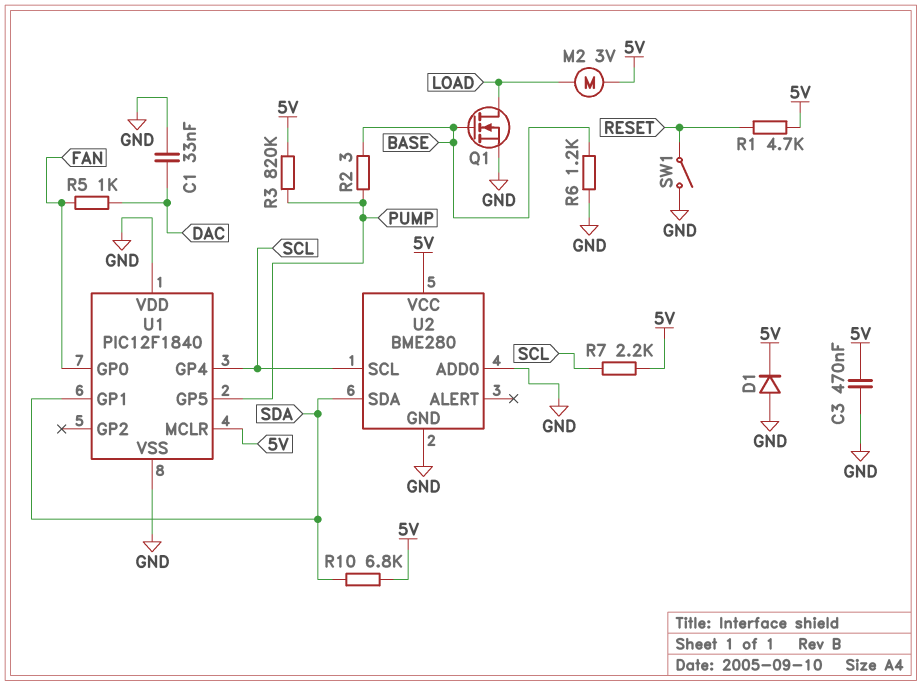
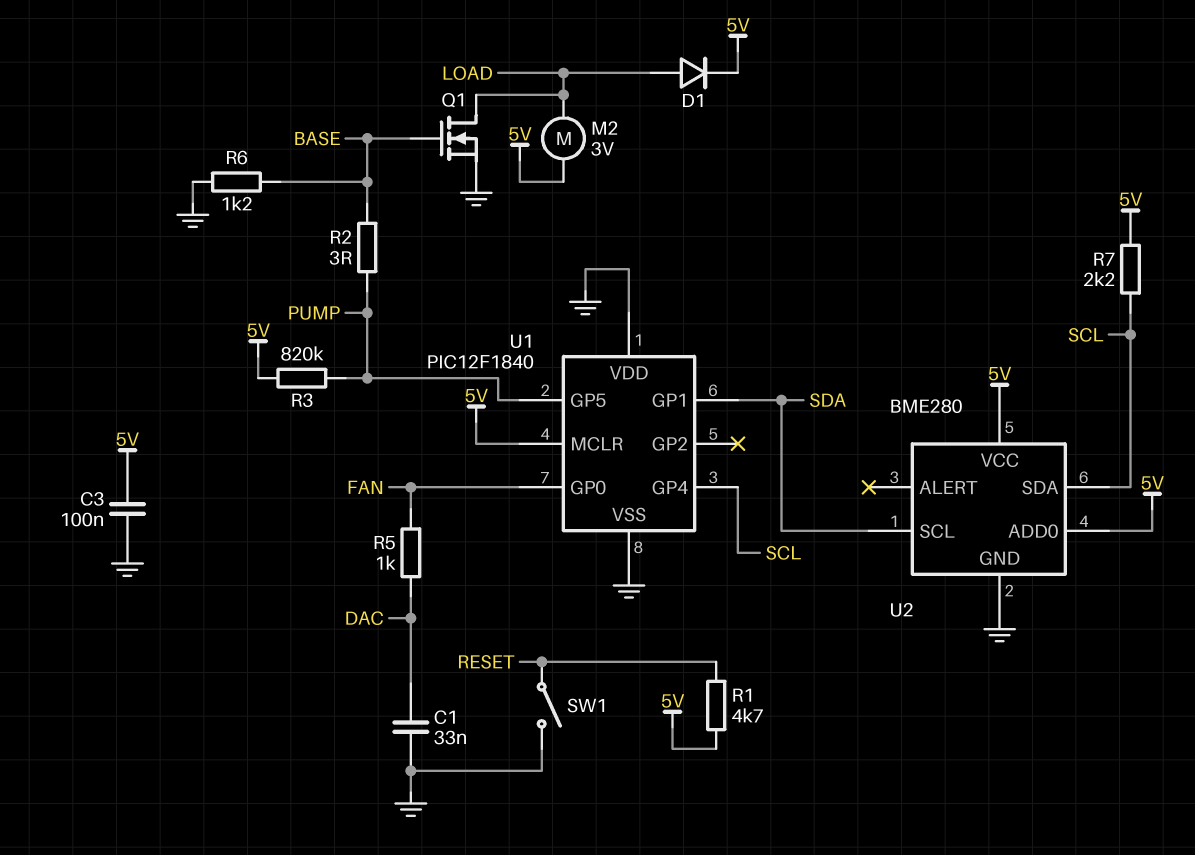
C3: 470nF (5V, GND) -> 100nF (5V, GND)
D1: diode (A GND, K 5V) -> diode (A LOAD, K 5V)
R10: 6.8k (5V, SDA) -> none
U2 pin ADD0: GND -> 5V
U2 pin SCL: SCL -> SDA
U2 pin SDA: SDA -> SCL

